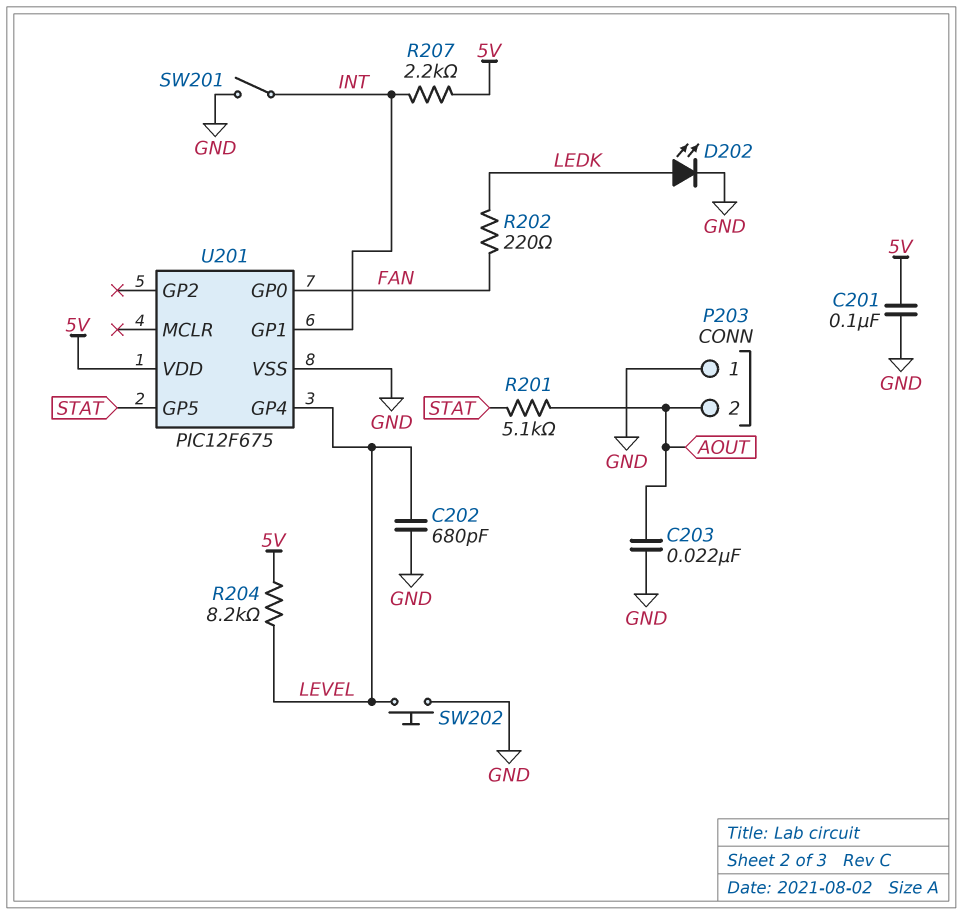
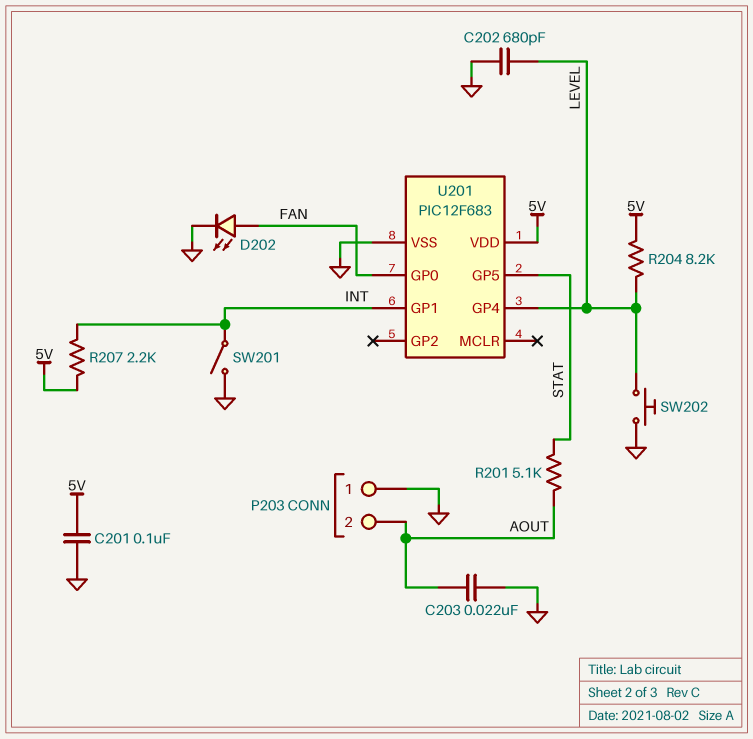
D202: LED (A LEDK, K GND) -> LED (A FAN, K GND)
R202: 220 (FAN, LEDK) -> none
U201: PIC12F675 -> PIC12F683

